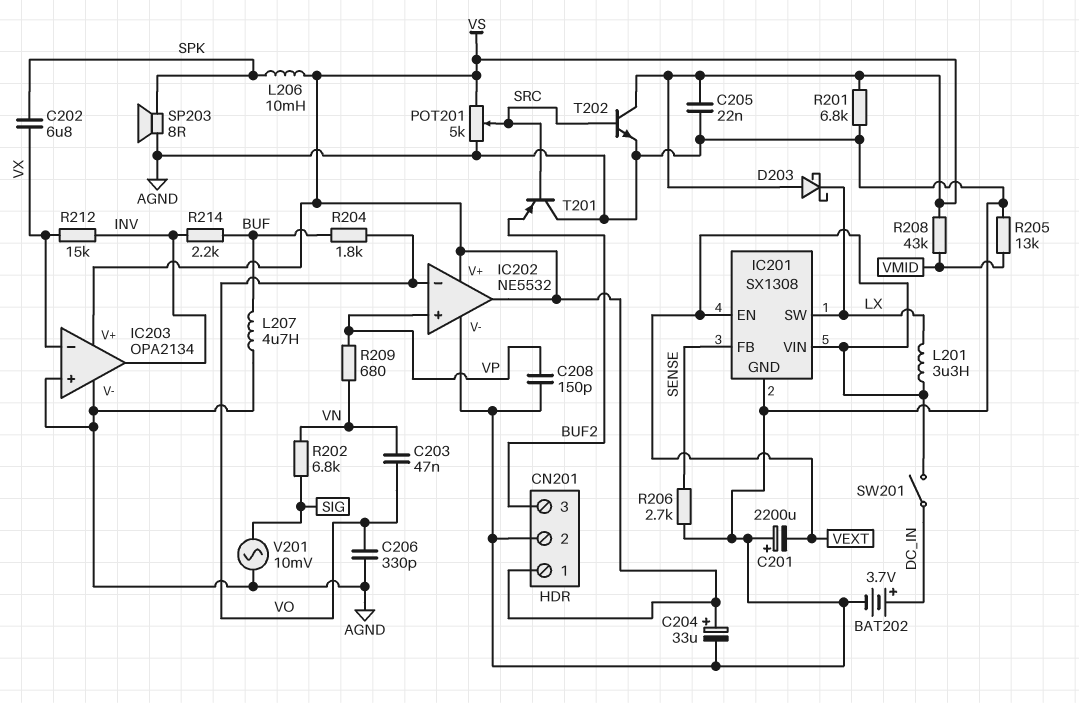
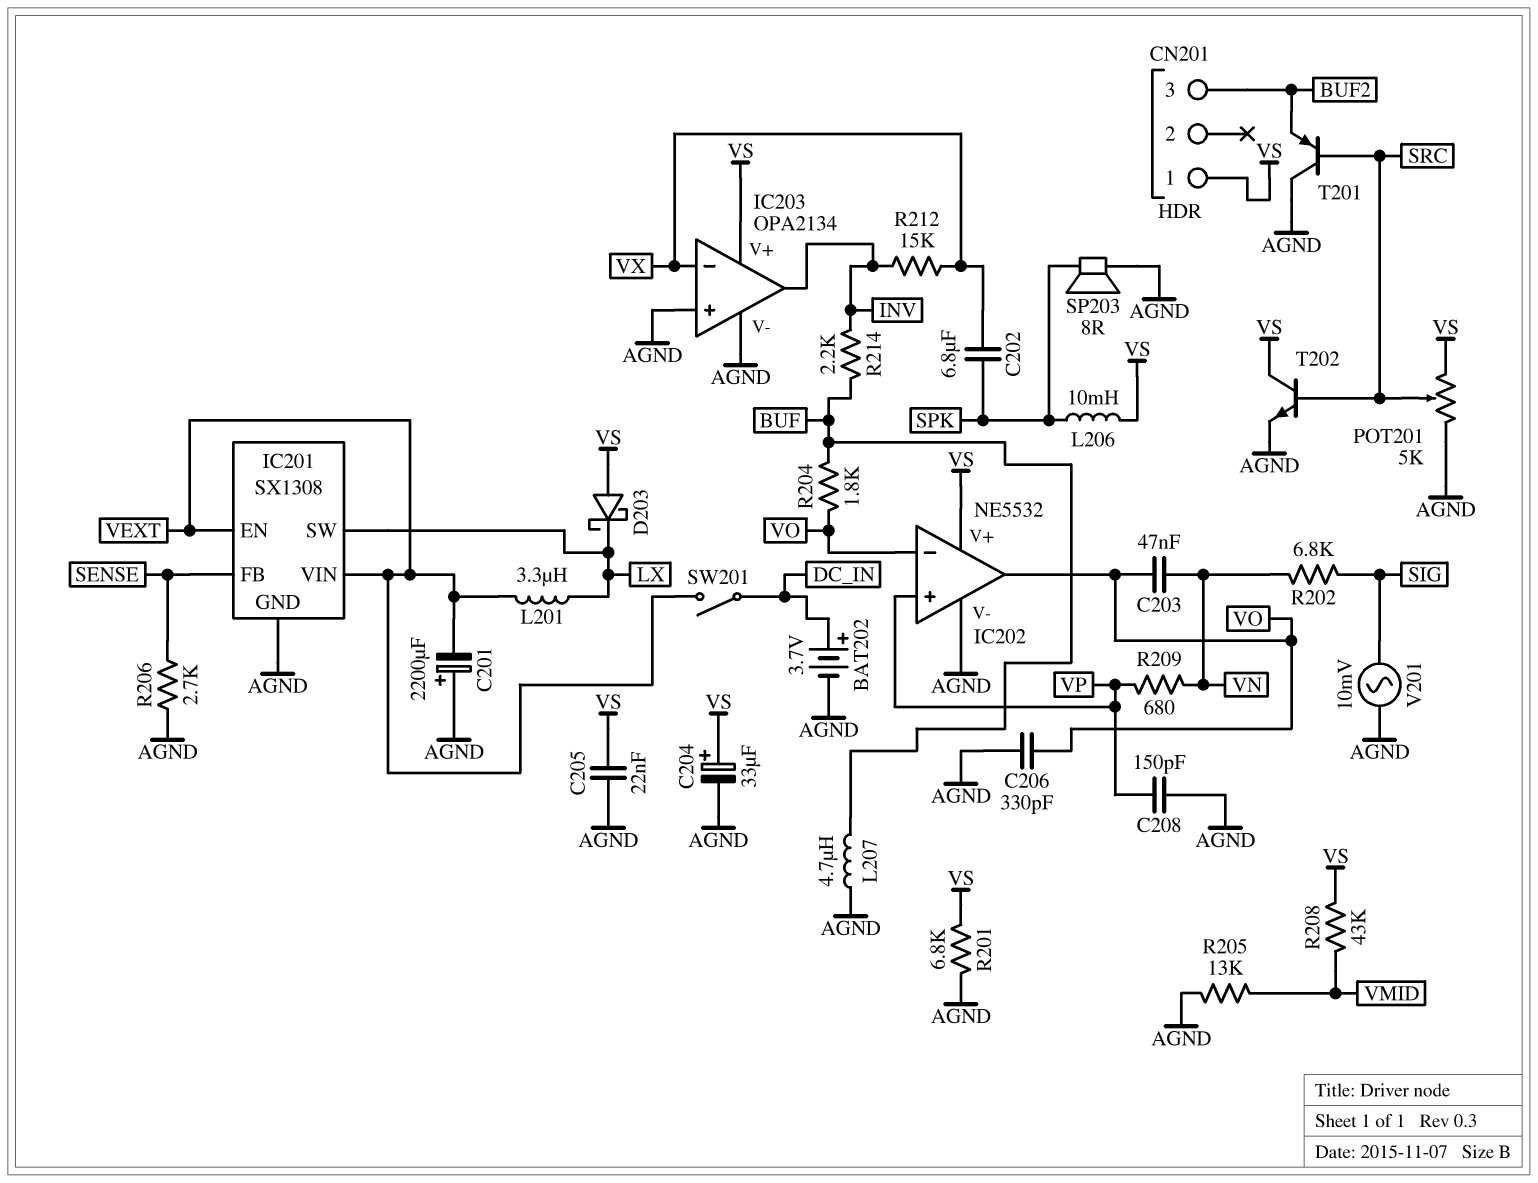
CN201 pin 2: AGND -> none
IC202 pin out: VS -> VO

